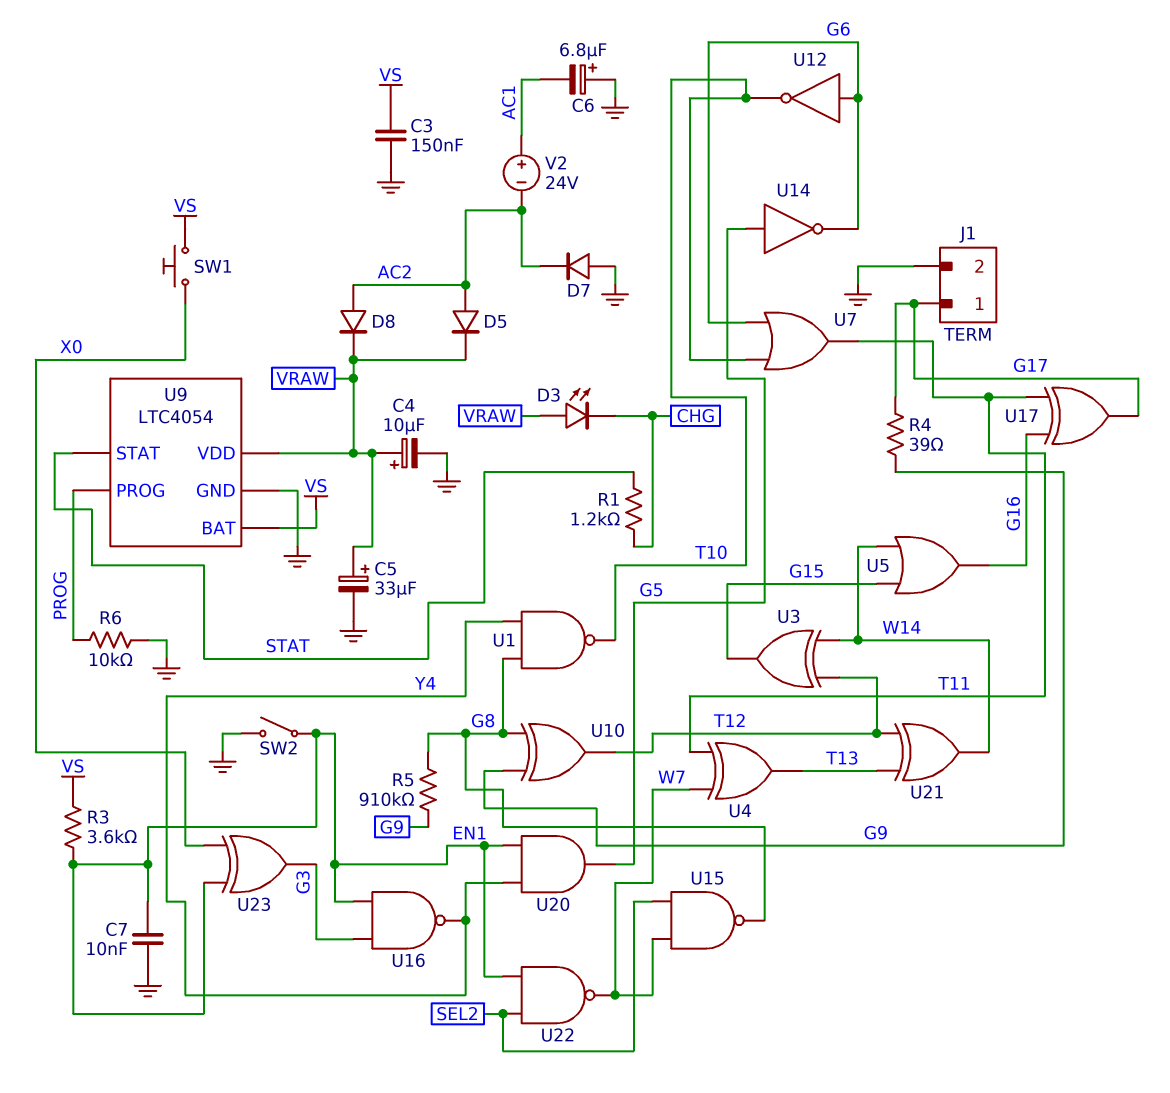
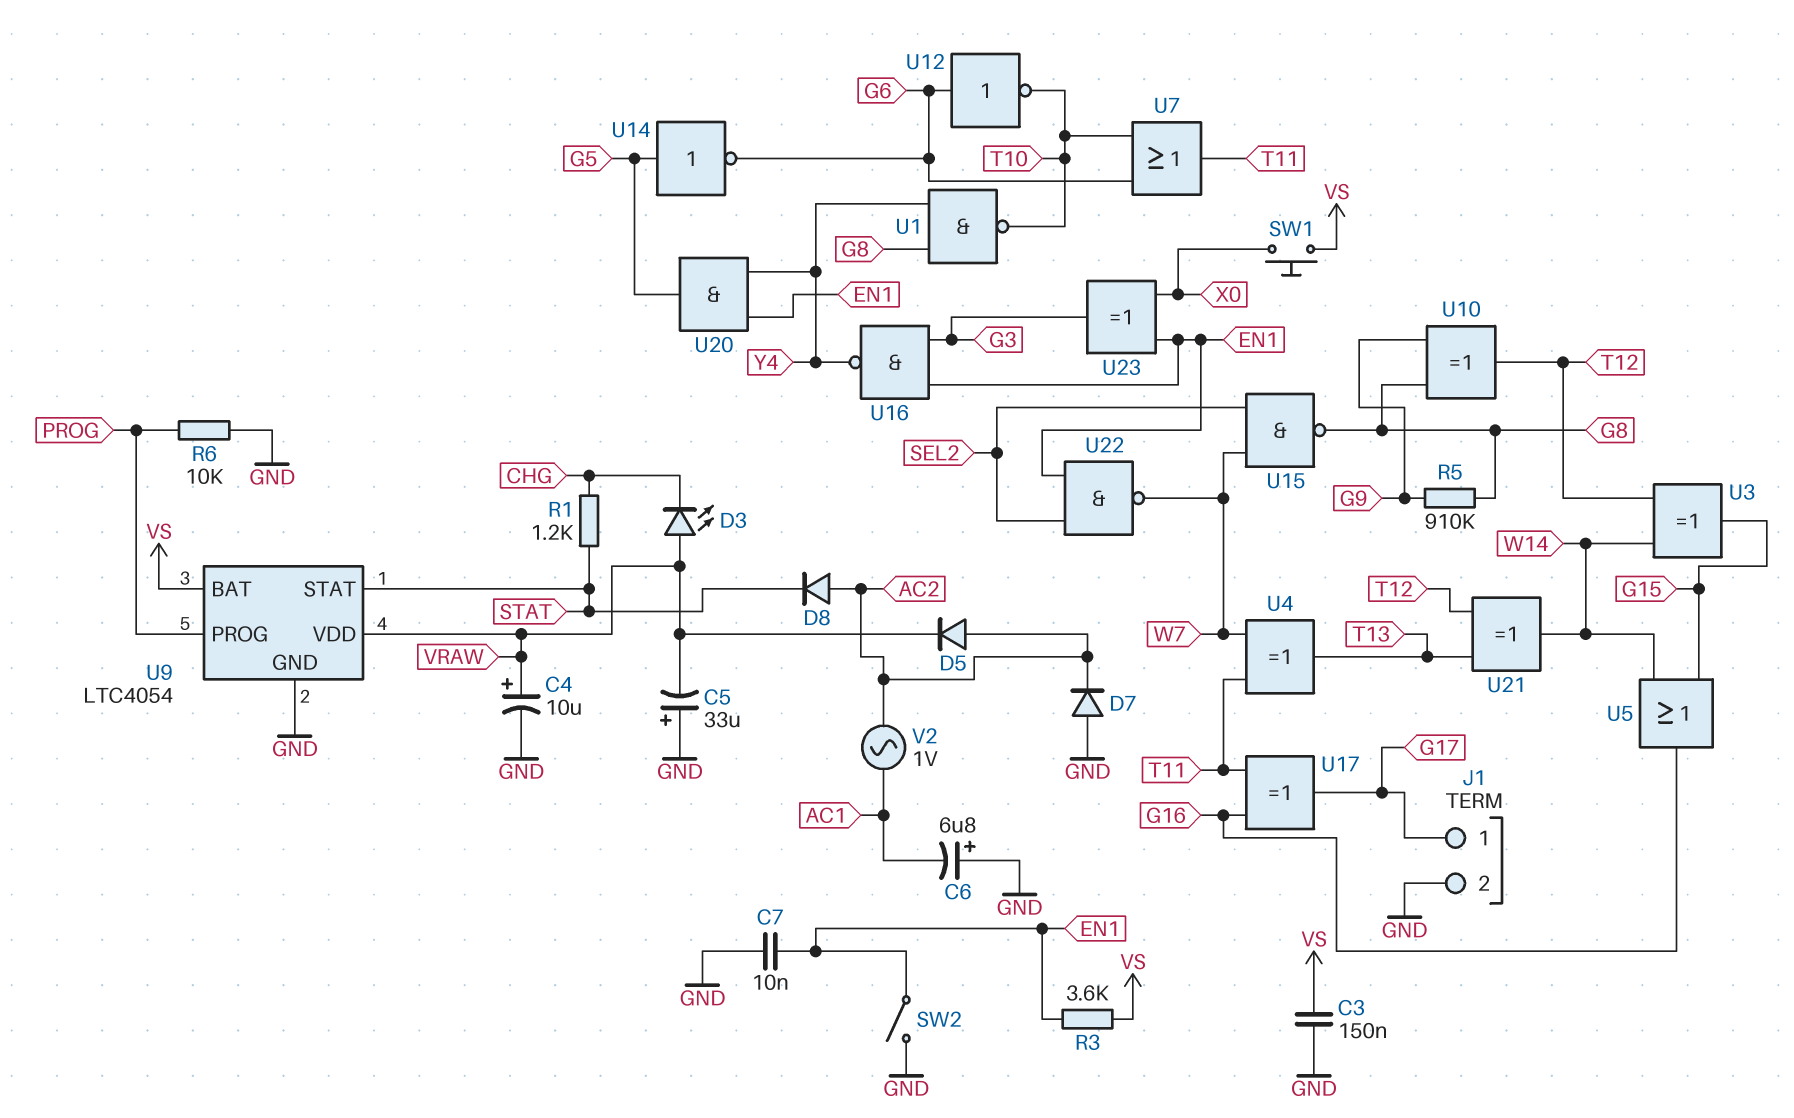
C5: 33uF (plus VRAW, minus GND) -> 33uF (plus GND, minus VRAW)
D8: diode (A AC2, K VRAW) -> diode (A AC2, K STAT)
R4: 39 (G9, G17) -> none
V2: 24V (plus AC1, minus AC2) -> AC 1V (AC1, AC2)

